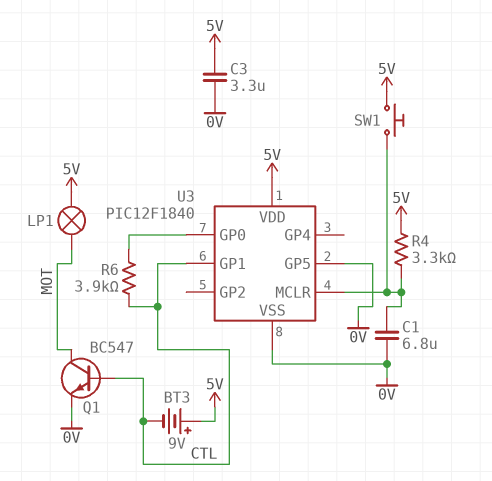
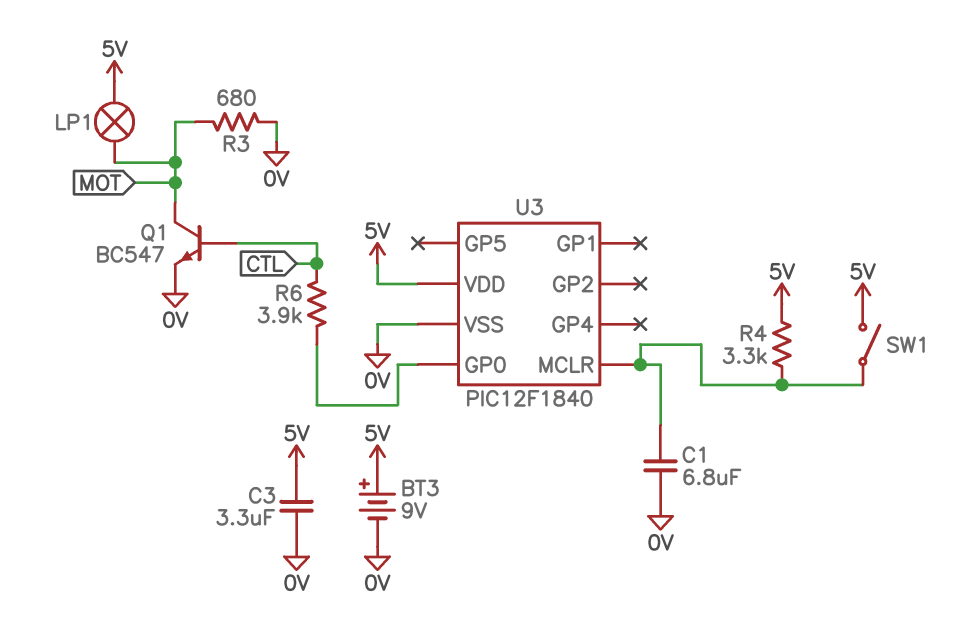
BT3: 9V (plus 5V, minus CTL) -> 9V (plus 5V, minus 0V)
R3: none -> 680 (0V, MOT)
SW1: button (5V, U3/MCLR) -> switch (5V, U3/MCLR)
U3 pin GP1: CTL -> none
U3 pin GP5: 0V -> none

